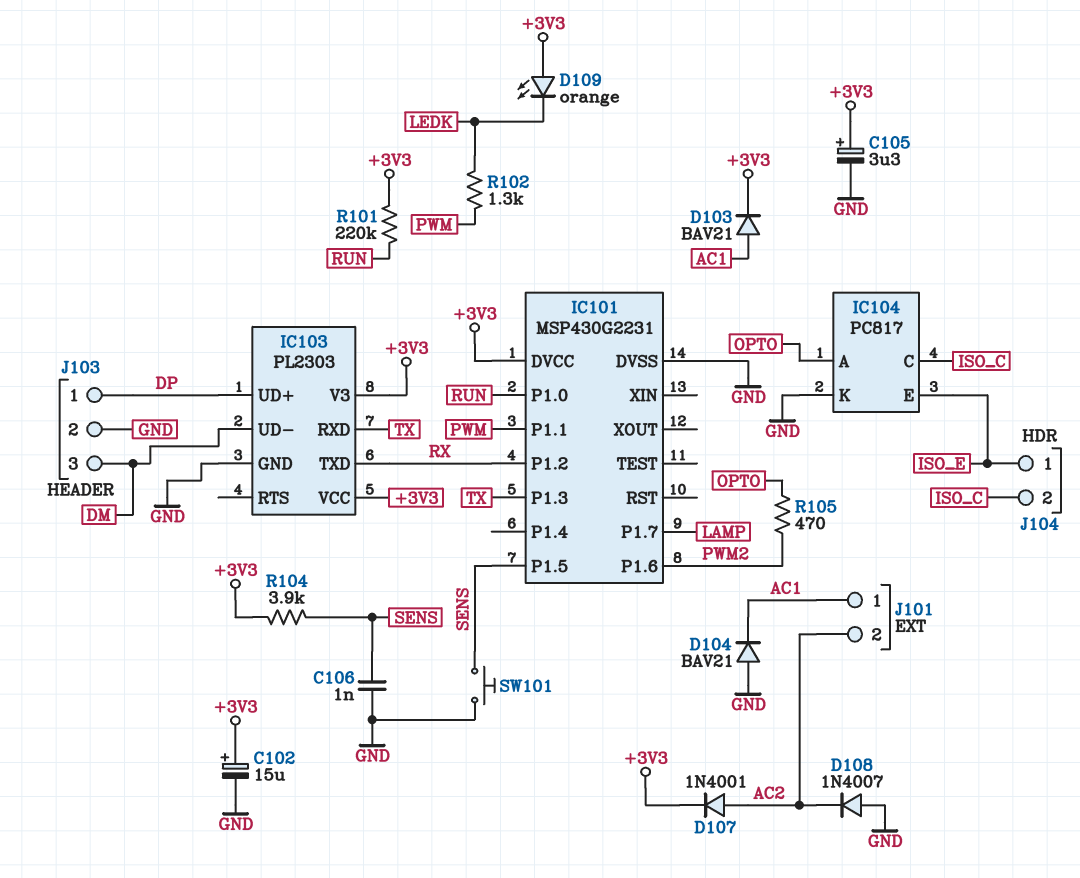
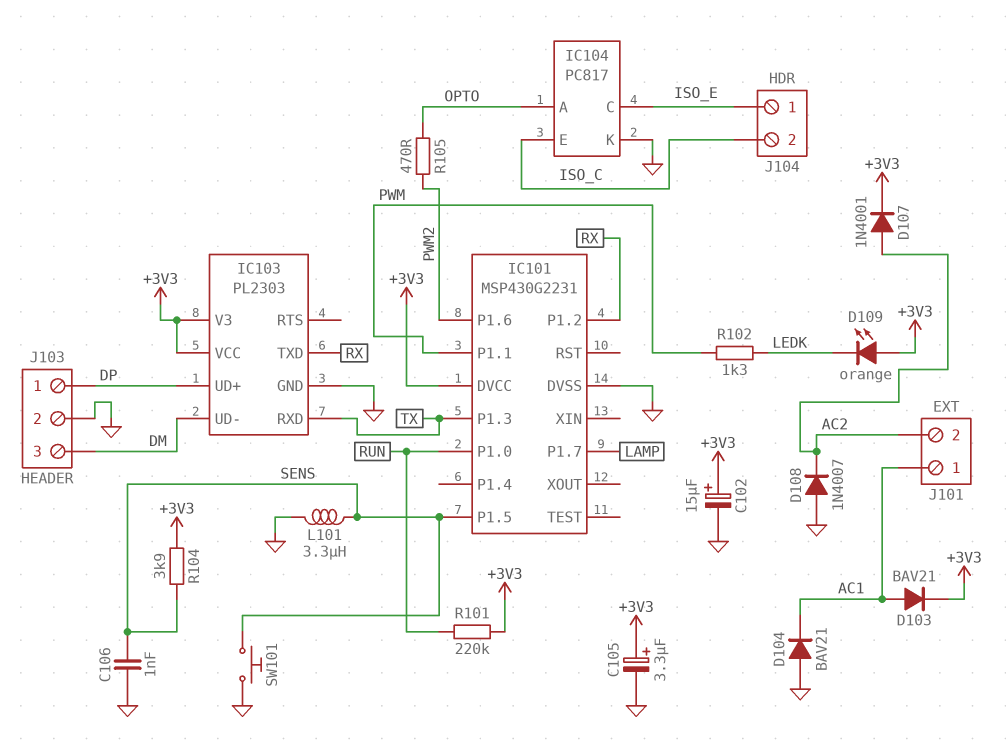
IC104 pin C: ISO_C -> ISO_E
IC104 pin E: ISO_E -> ISO_C
L101: none -> 3.3uH (GND, SENS)

